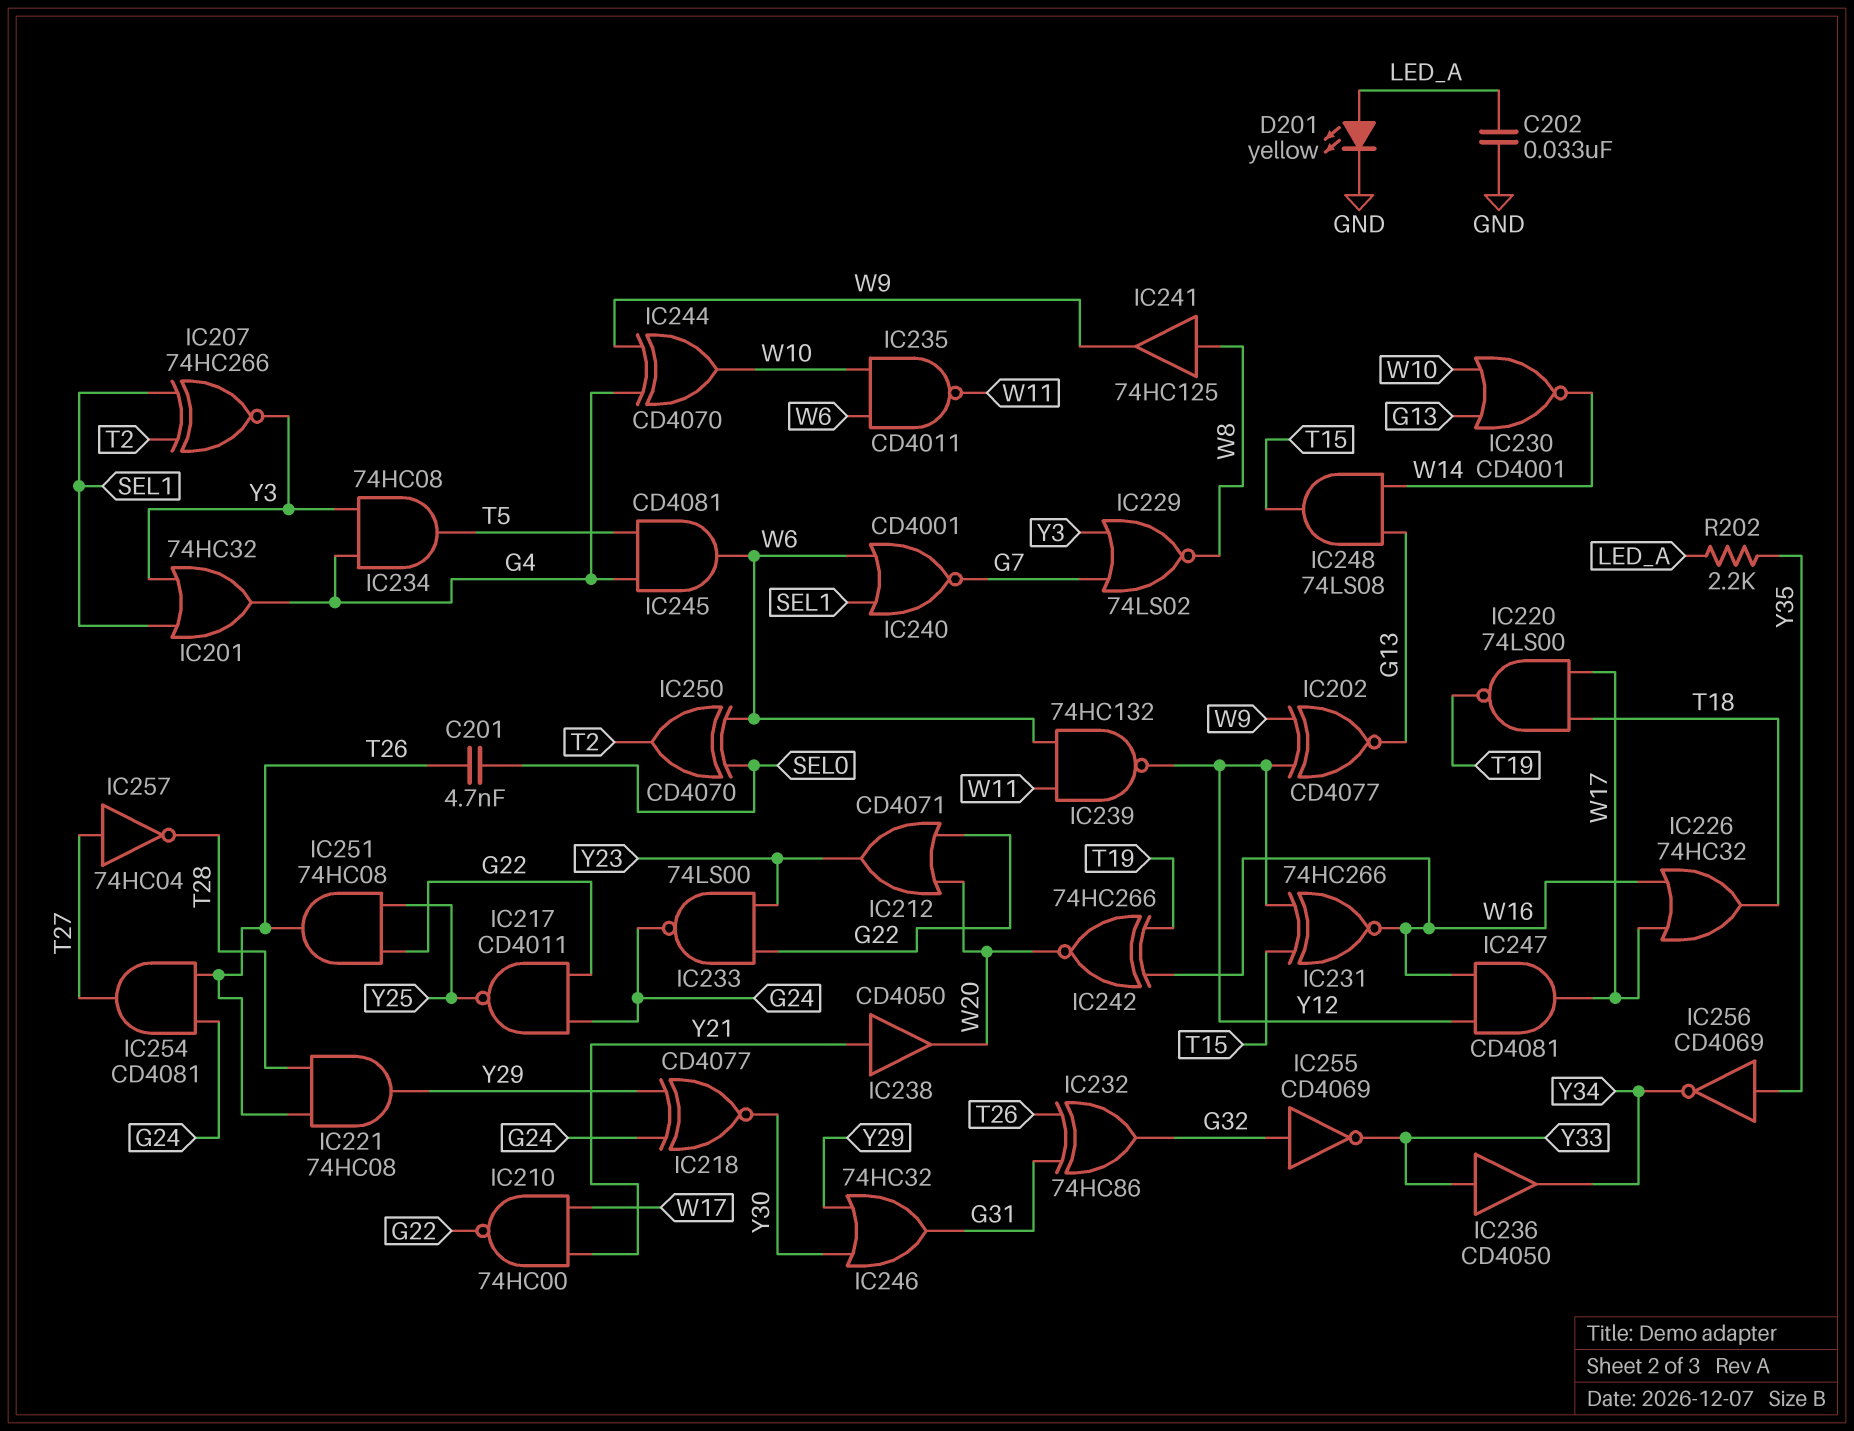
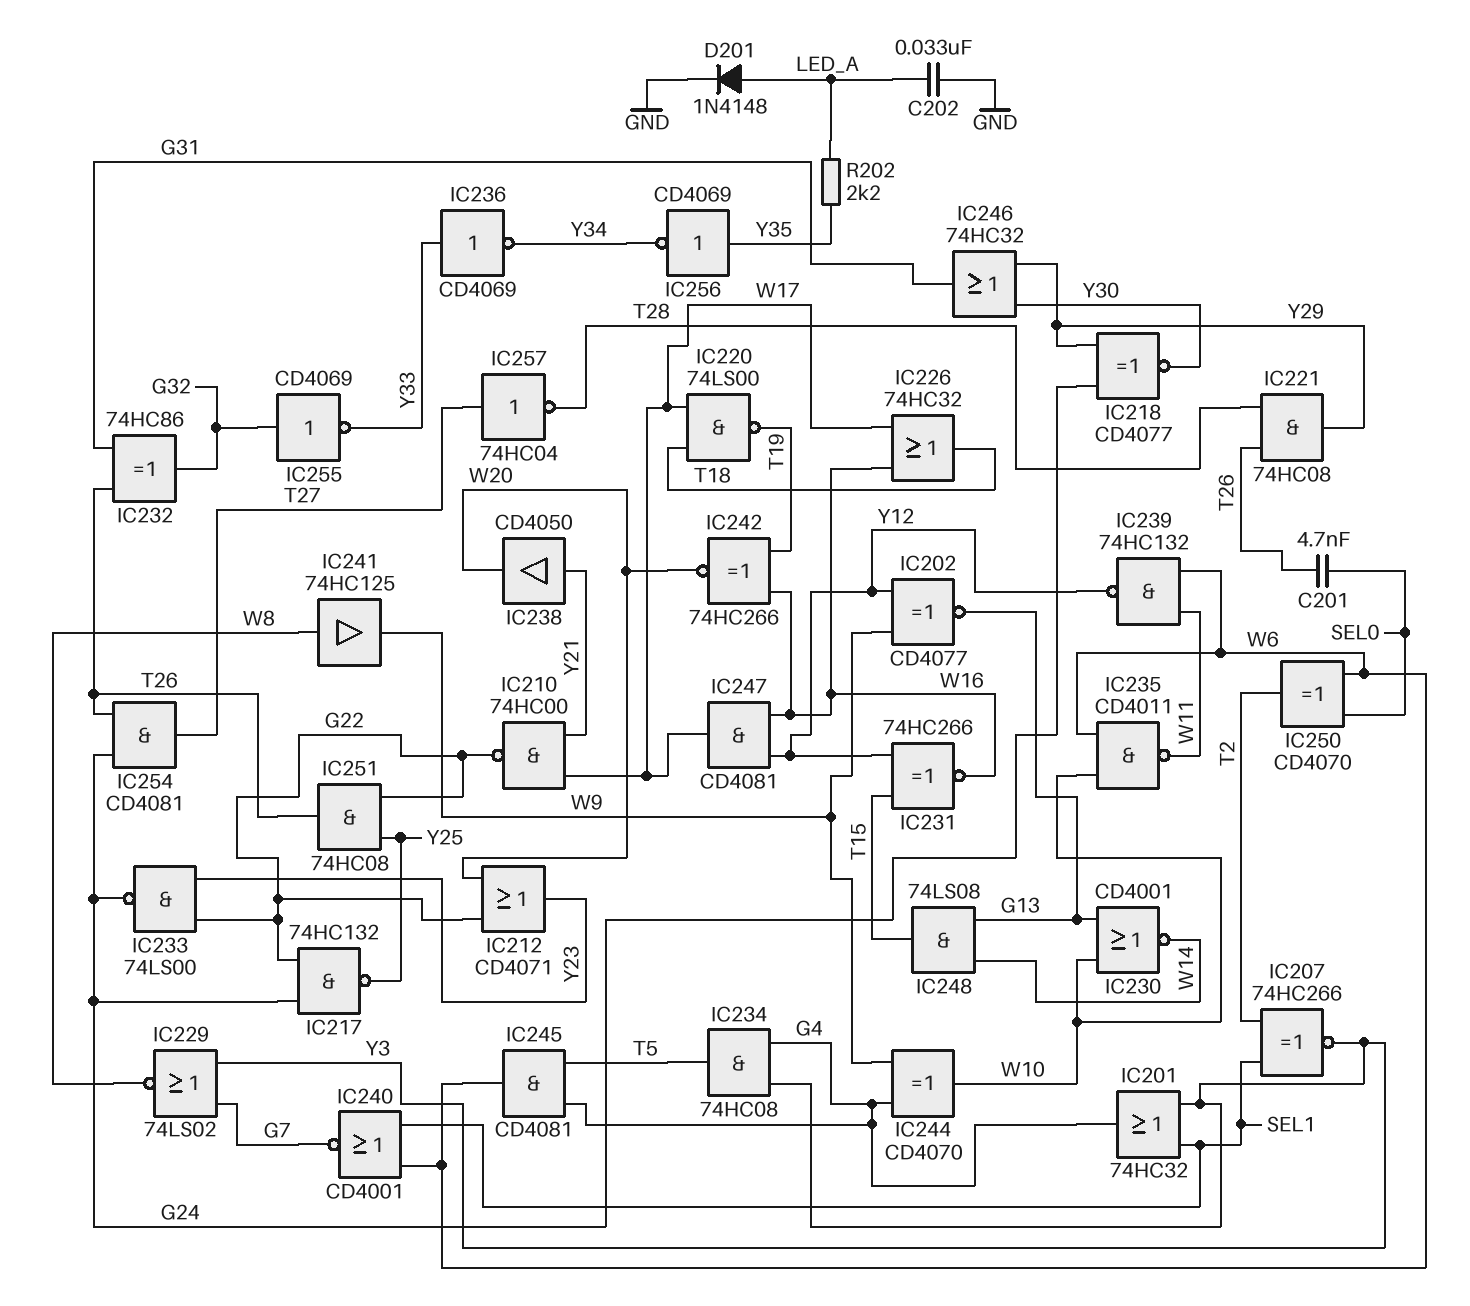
D201: LED yellow (A LED_A, K GND) -> diode 1N4148 (A LED_A, K GND)
IC217: NAND CD4011 (in G22, in G24, out Y25) -> NAND 74HC132 (in G22, in G24, out Y25)
IC236: buffer CD4050 (in Y33, out Y34) -> NOT CD4069 (in Y33, out Y34)

